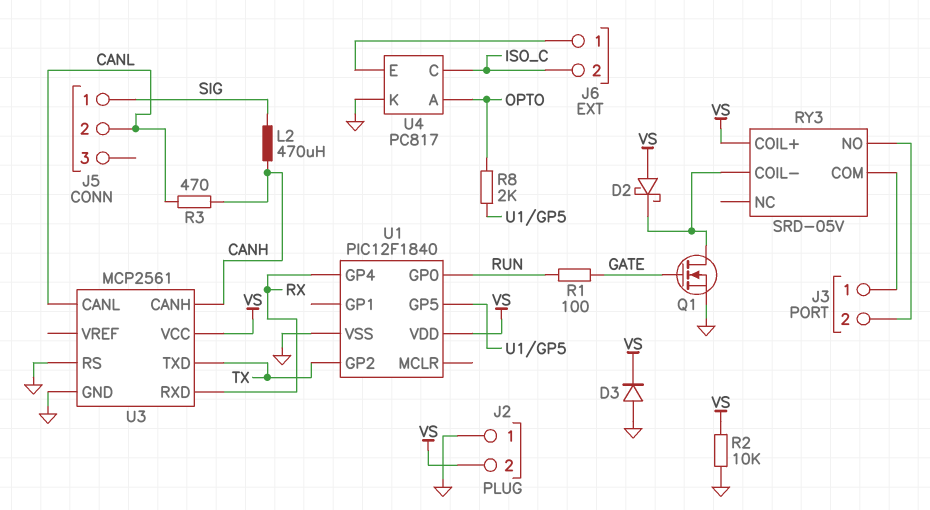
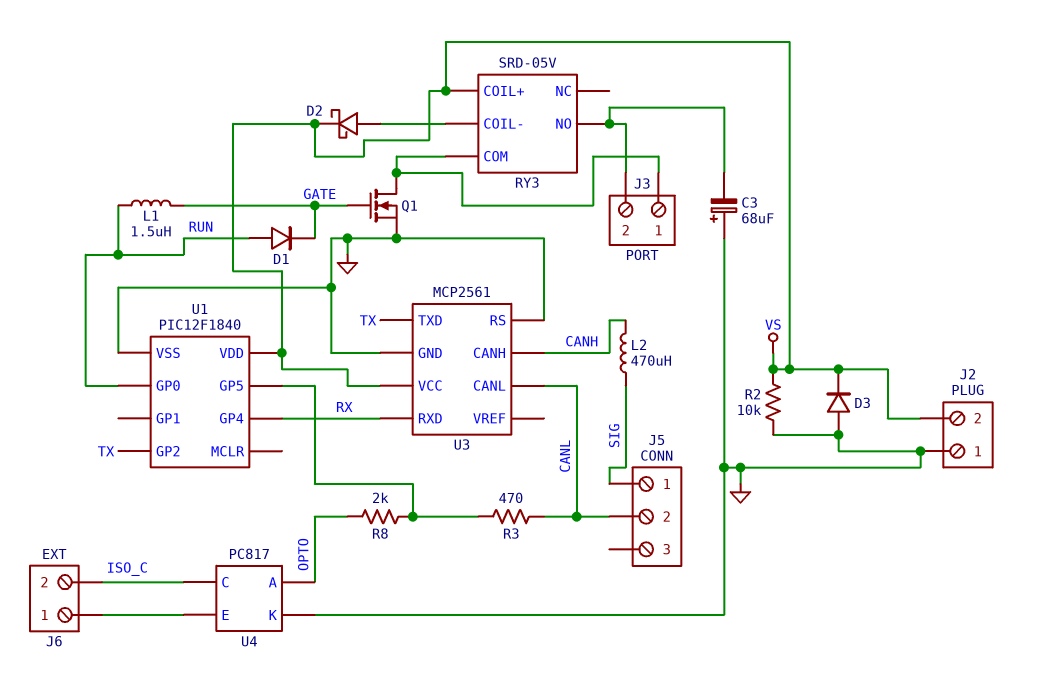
C3: none -> 68uF (plus GND, minus J3/2)
D1: none -> diode (A RUN, K GATE)
D2: schottky (A VS, K RY3/COIL-) -> schottky (A RY3/COIL-, K VS)
L1: none -> 1.5uH (GATE, RUN)
Q1: NMOS (G GATE, D RY3/COIL-, S GND) -> NMOS (G GATE, D J3/1, S GND)
R1: 100 (GATE, RUN) -> none
R3: 470 (CANH, CANL) -> 470 (CANL, U1/GP5)

